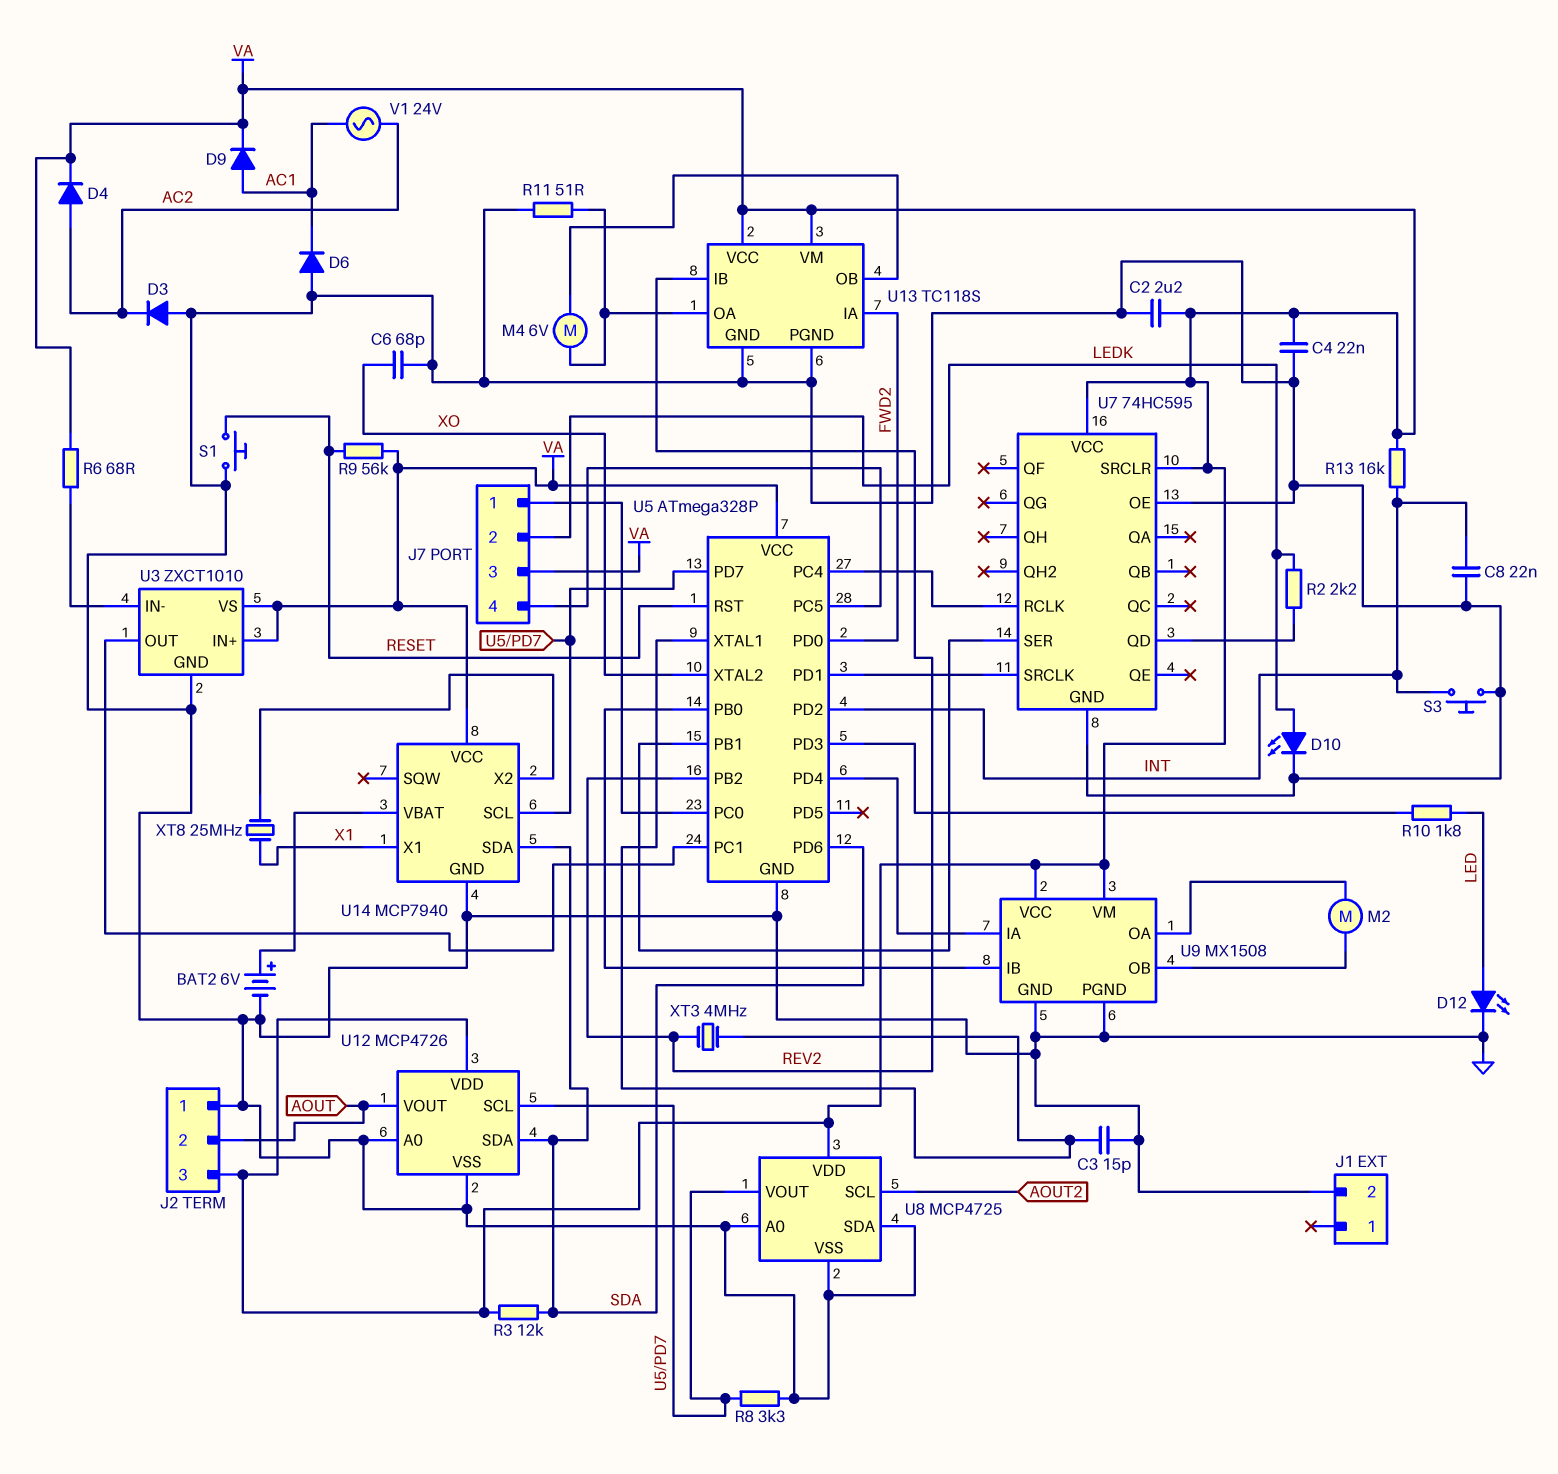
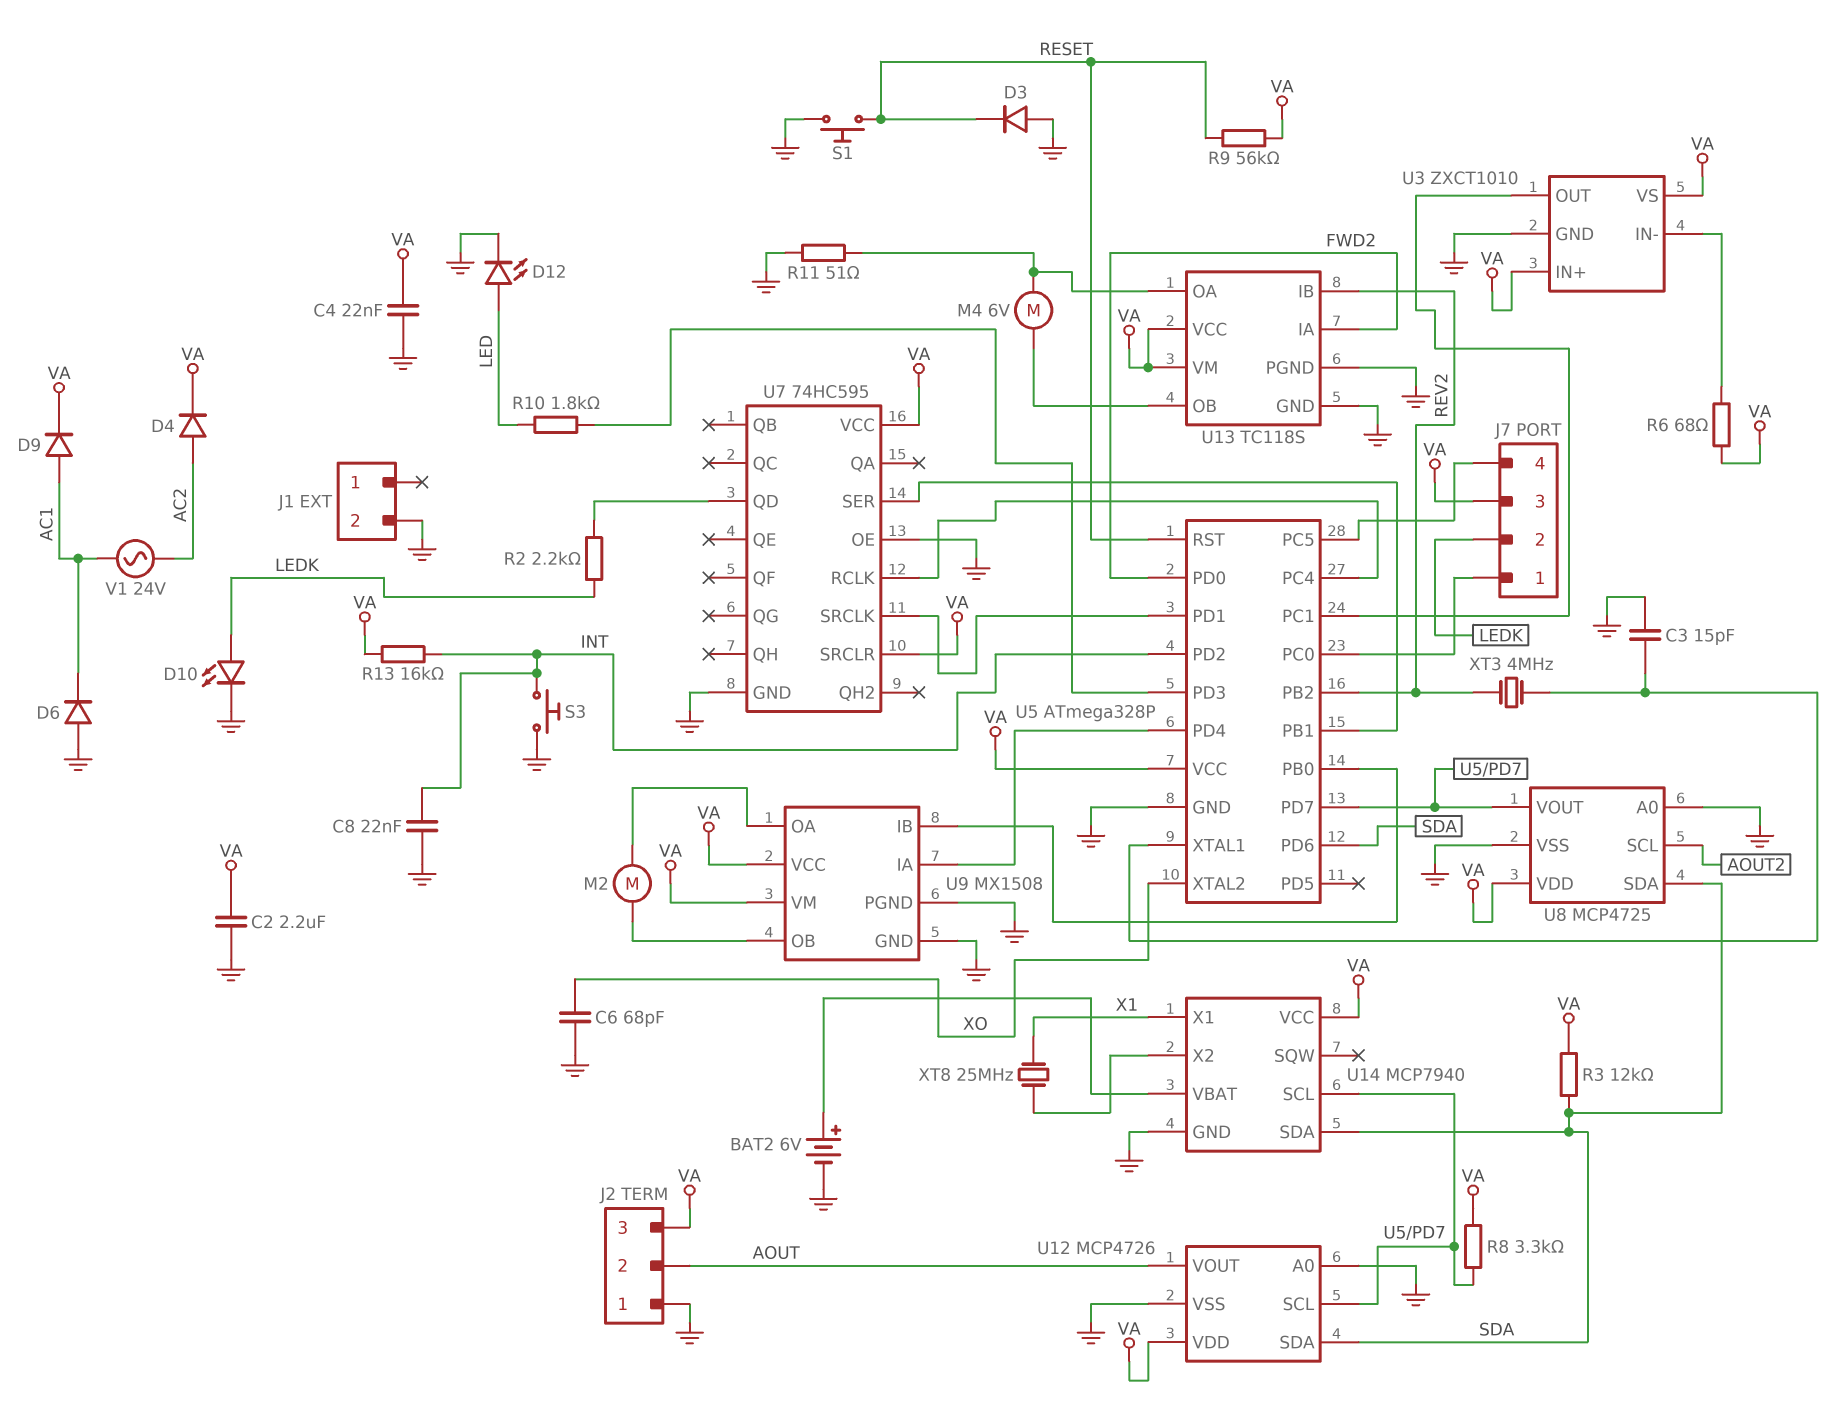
D3: diode (A GND, K AC2) -> diode (A GND, K RESET)
R8: 3.3k (GND, U5/PD7) -> 3.3k (U5/PD7, VA)
U8 pin SDA: GND -> SDA

